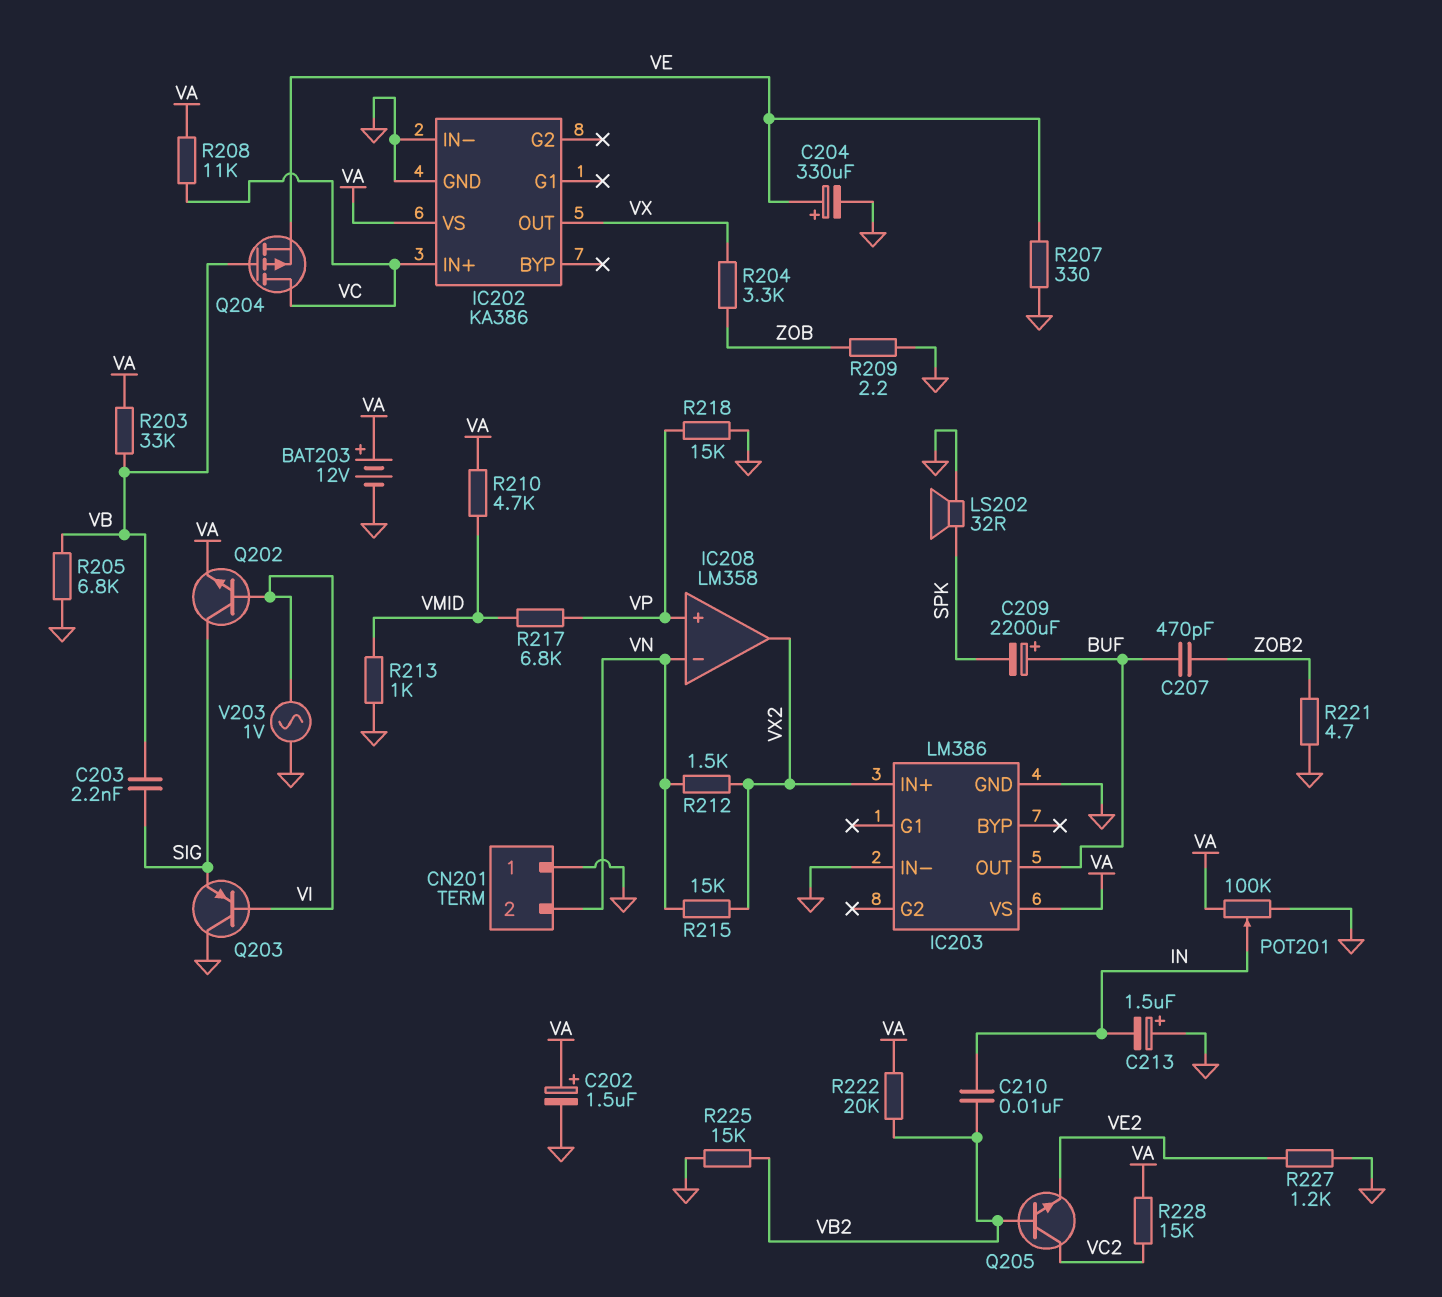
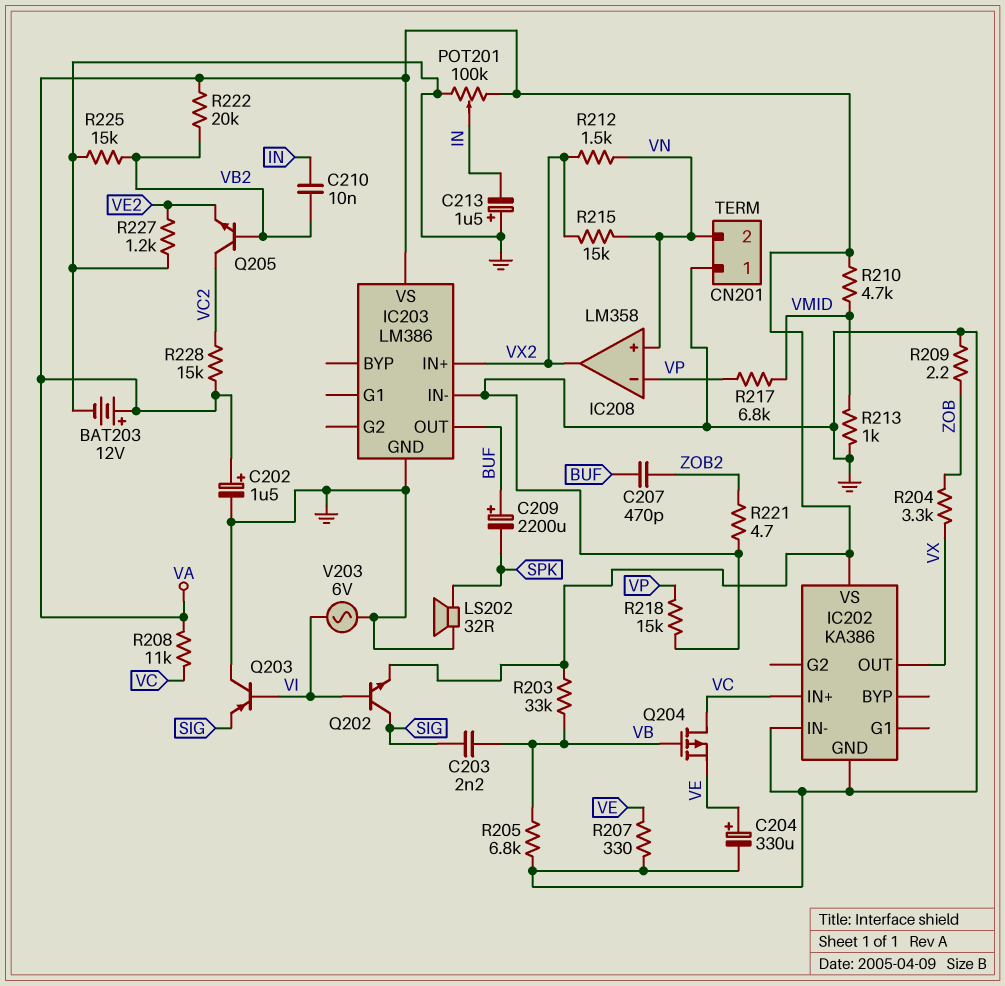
IC208 pin in+: VP -> VN
IC208 pin in-: VN -> VP
V203: AC 1V (GND, VI) -> AC 6V (GND, VI)

